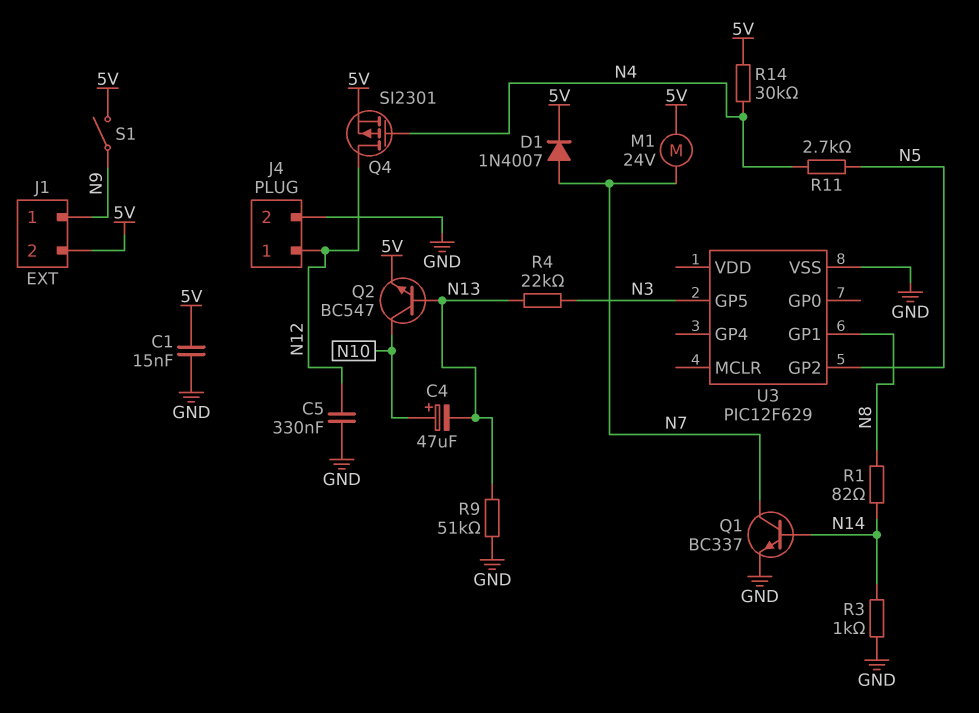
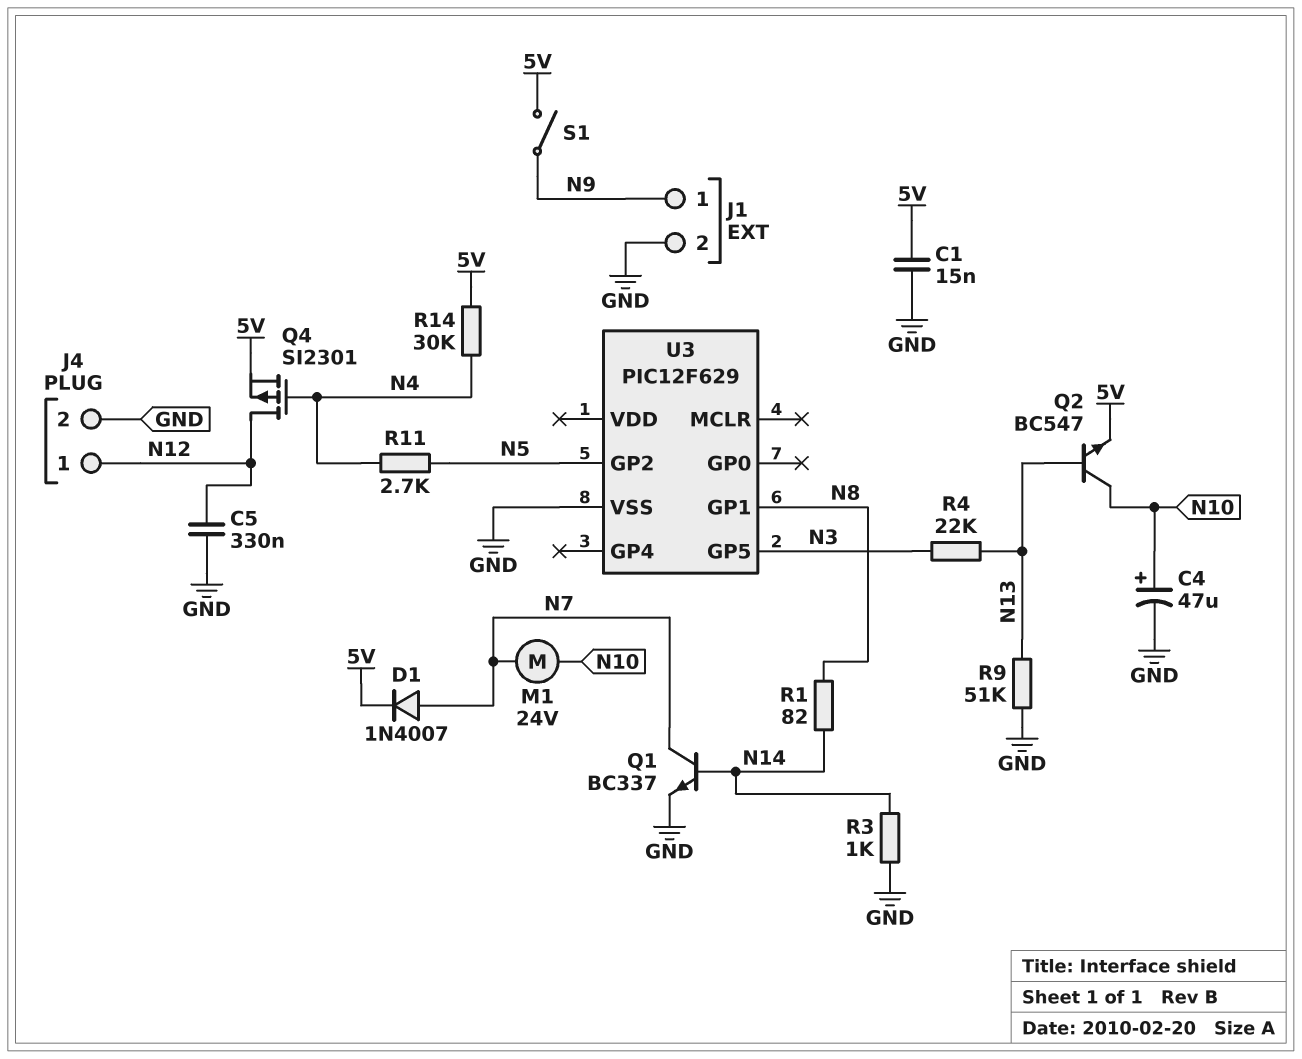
C4: 47uF (plus N10, minus N13) -> 47uF (plus N10, minus GND)
J1 pin 2: 5V -> GND
M1: motor 24V (5V, N7) -> motor 24V (N7, N10)

